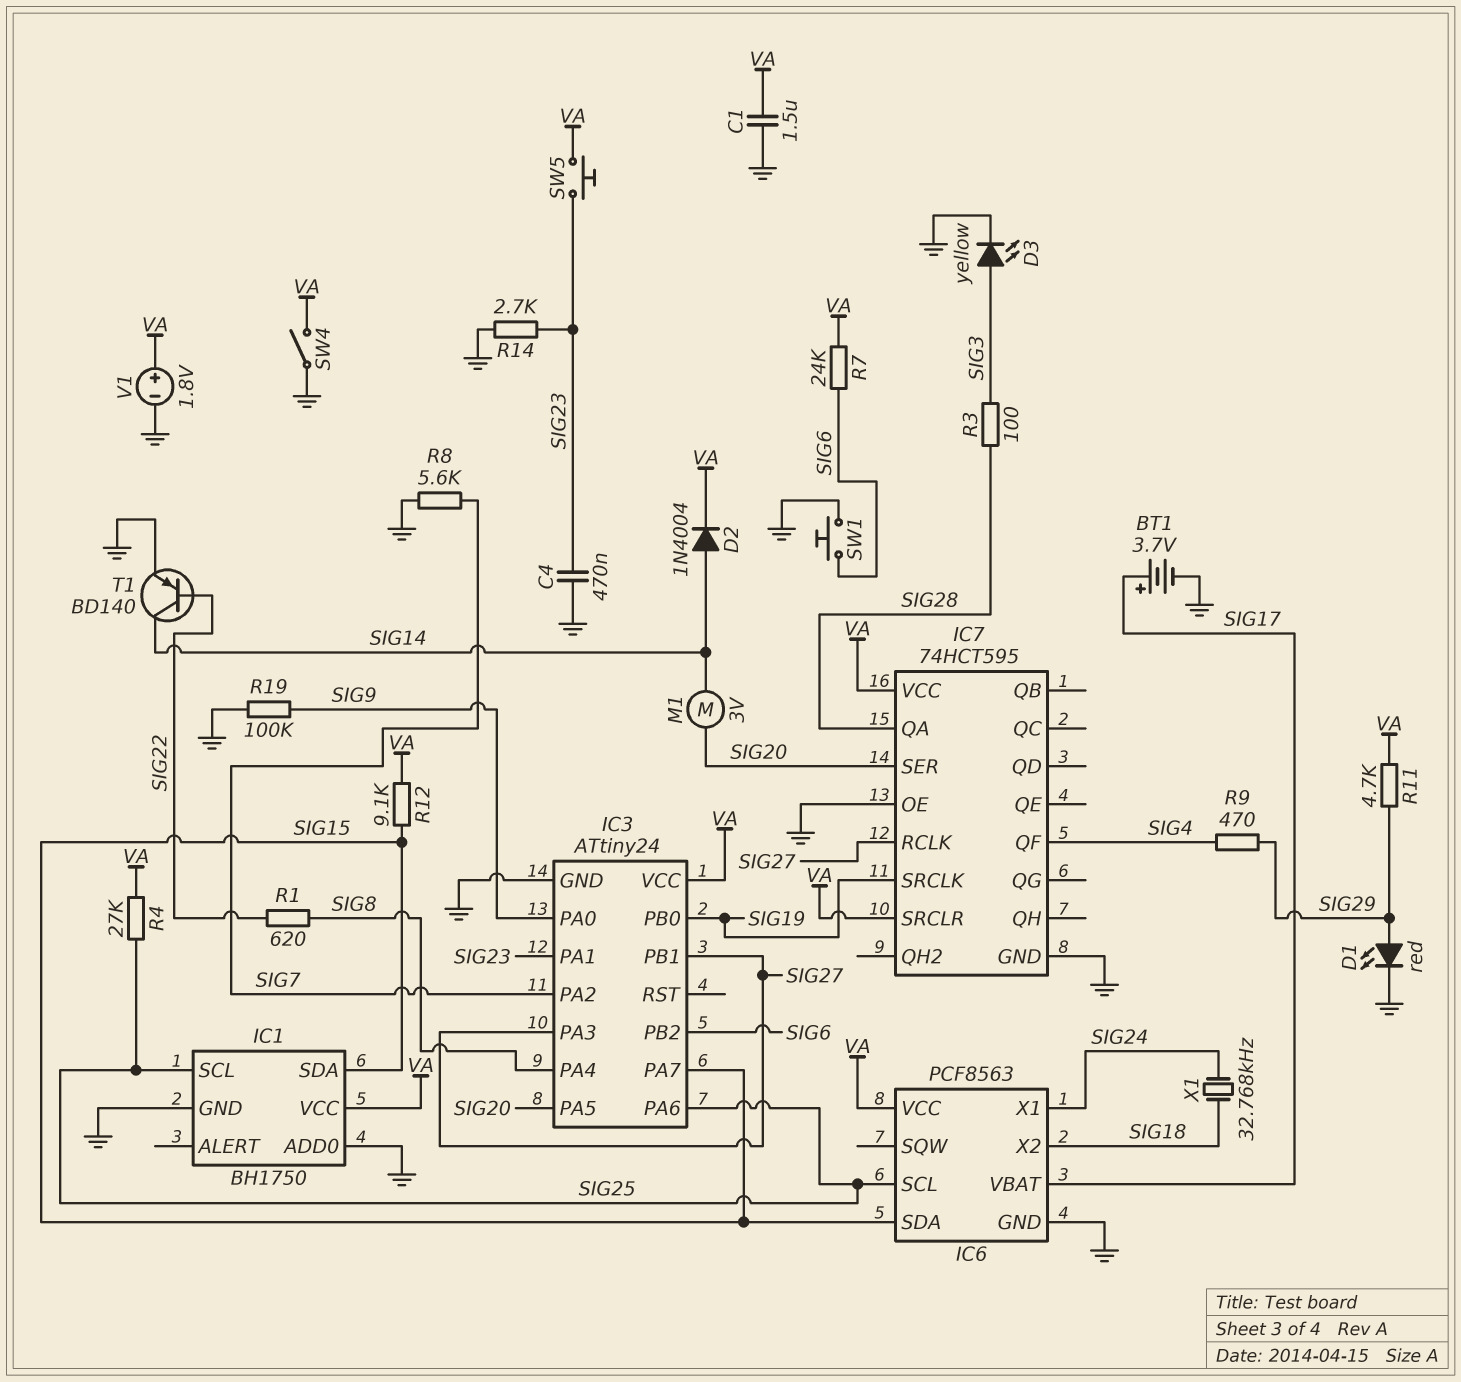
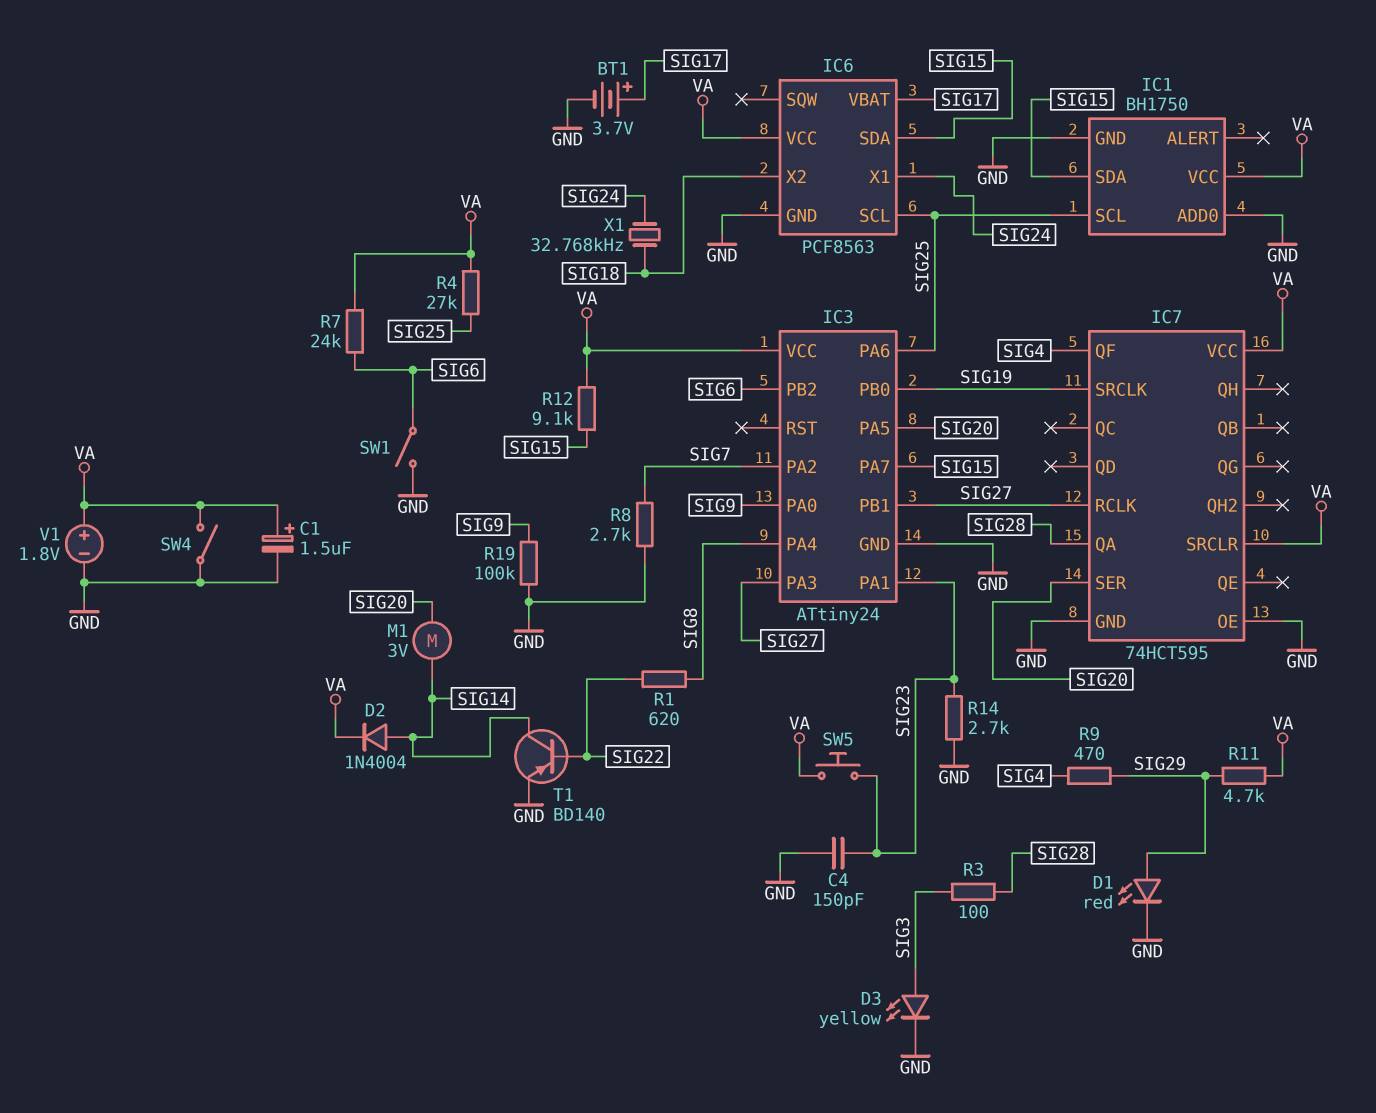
C1: 1.5uF (GND, VA) -> 1.5uF (plus VA, minus GND)
C4: 470nF (GND, SIG23) -> 150pF (GND, SIG23)
R8: 5.6k (GND, SIG7) -> 2.7k (GND, SIG7)
SW1: button (GND, SIG6) -> switch (GND, SIG6)

